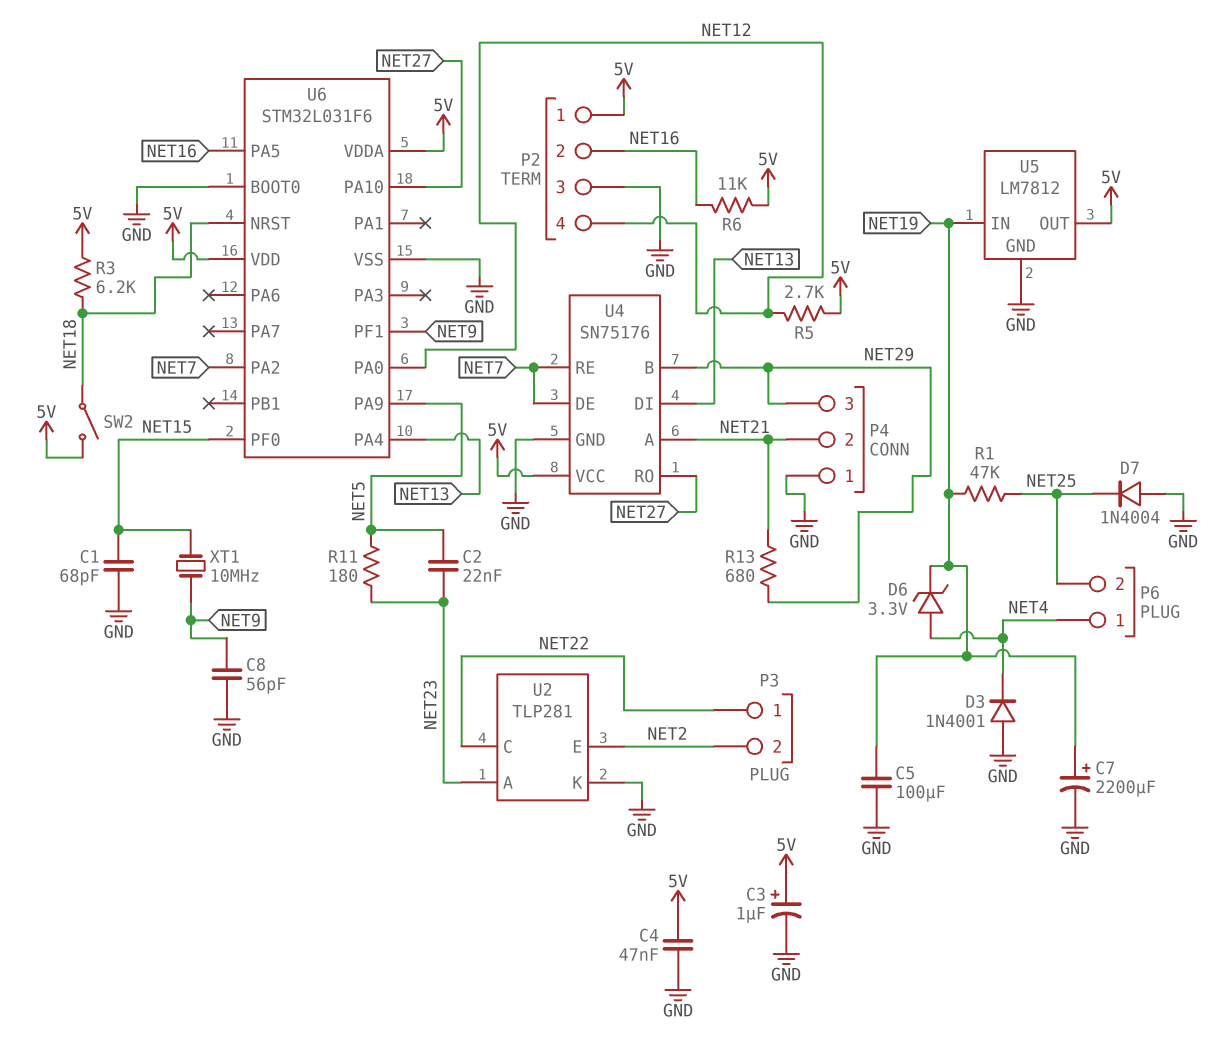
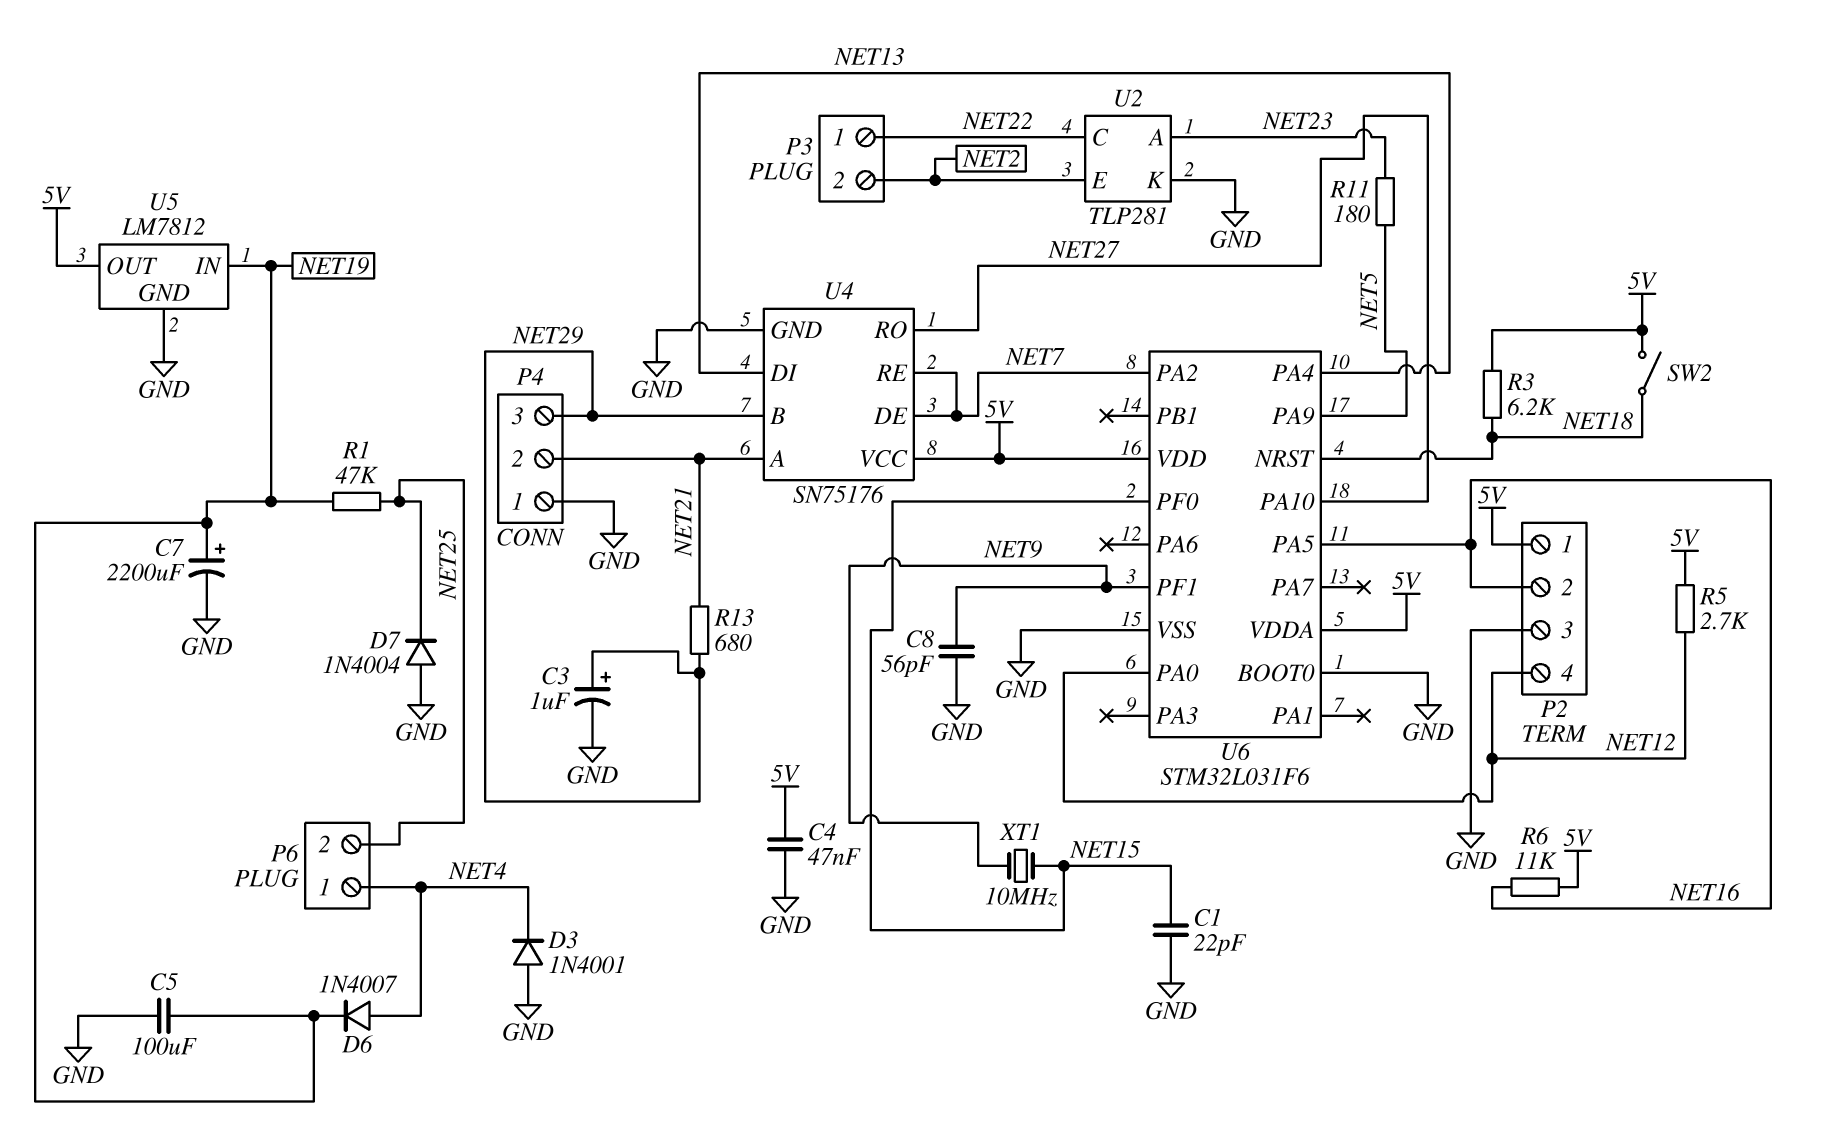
C1: 68pF (GND, NET15) -> 22pF (GND, NET15)
C2: 22nF (NET5, NET23) -> none
C3: 1uF (plus 5V, minus GND) -> 1uF (plus NET29, minus GND)
D6: zener 3.3V (A NET4, K NET19) -> diode 1N4007 (A NET4, K NET19)

